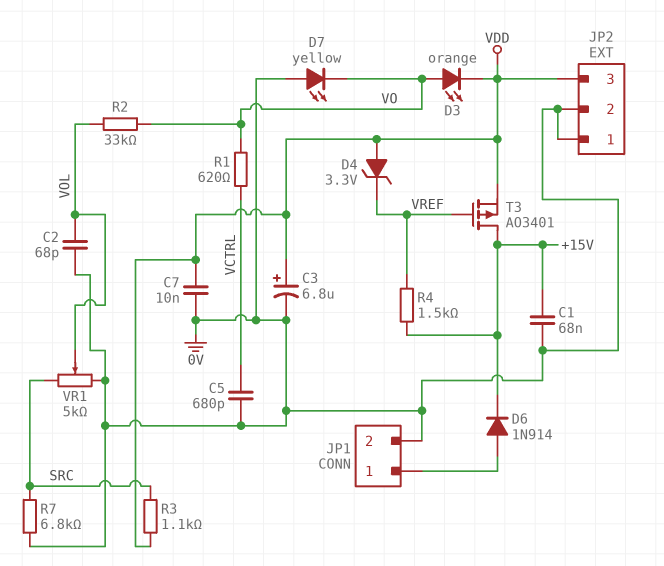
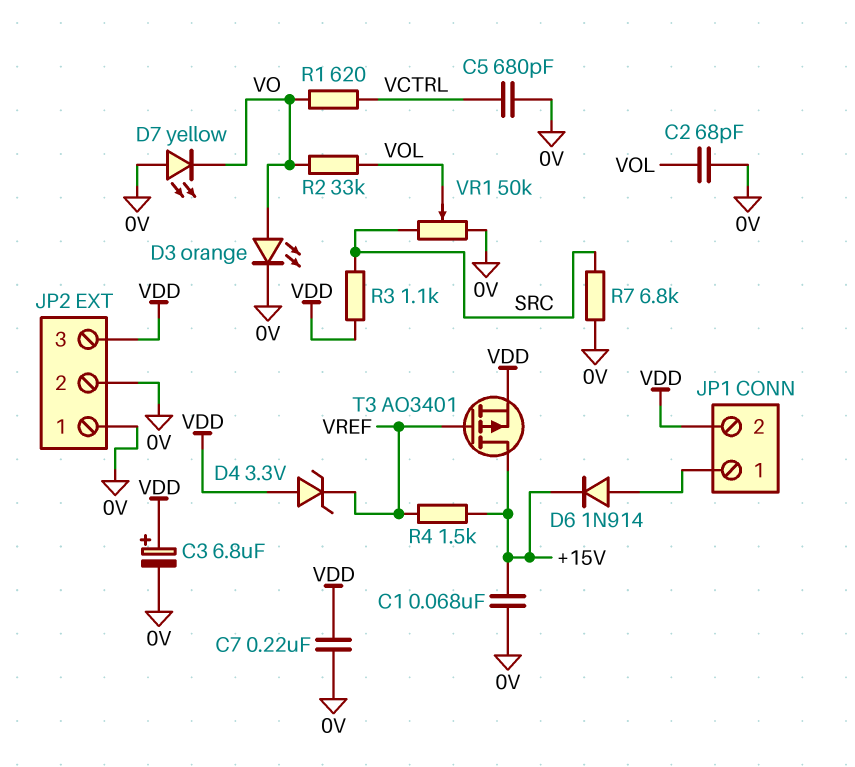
C7: 10nF (0V, VDD) -> 220nF (0V, VDD)
D3: LED orange (A VO, K VDD) -> LED orange (A VO, K 0V)
JP1 pin 2: 0V -> VDD
VR1: 5k (0V, SRC, wiper VOL) -> 50k (0V, SRC, wiper VOL)

